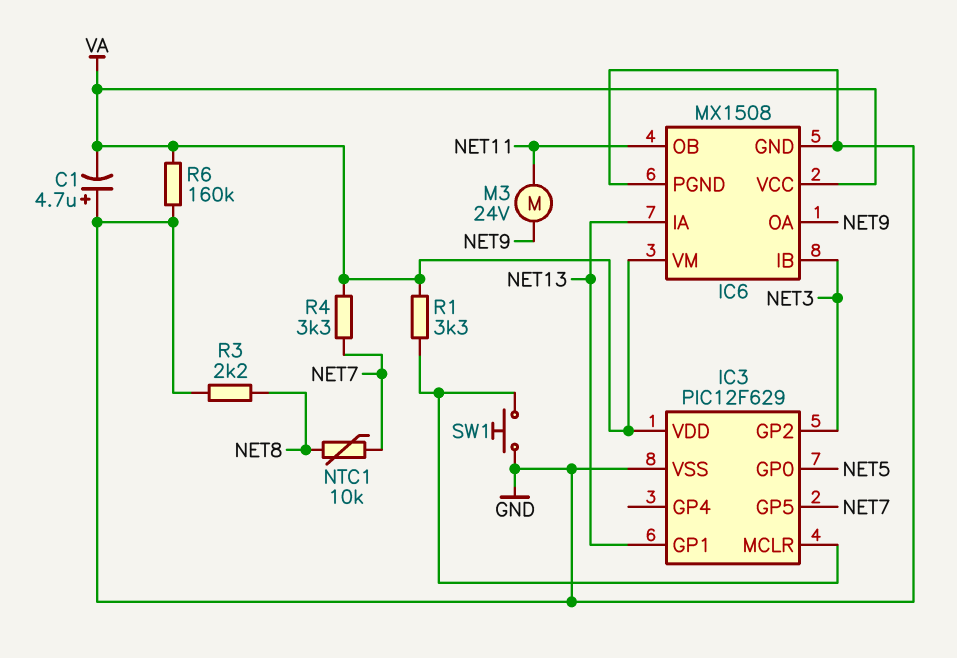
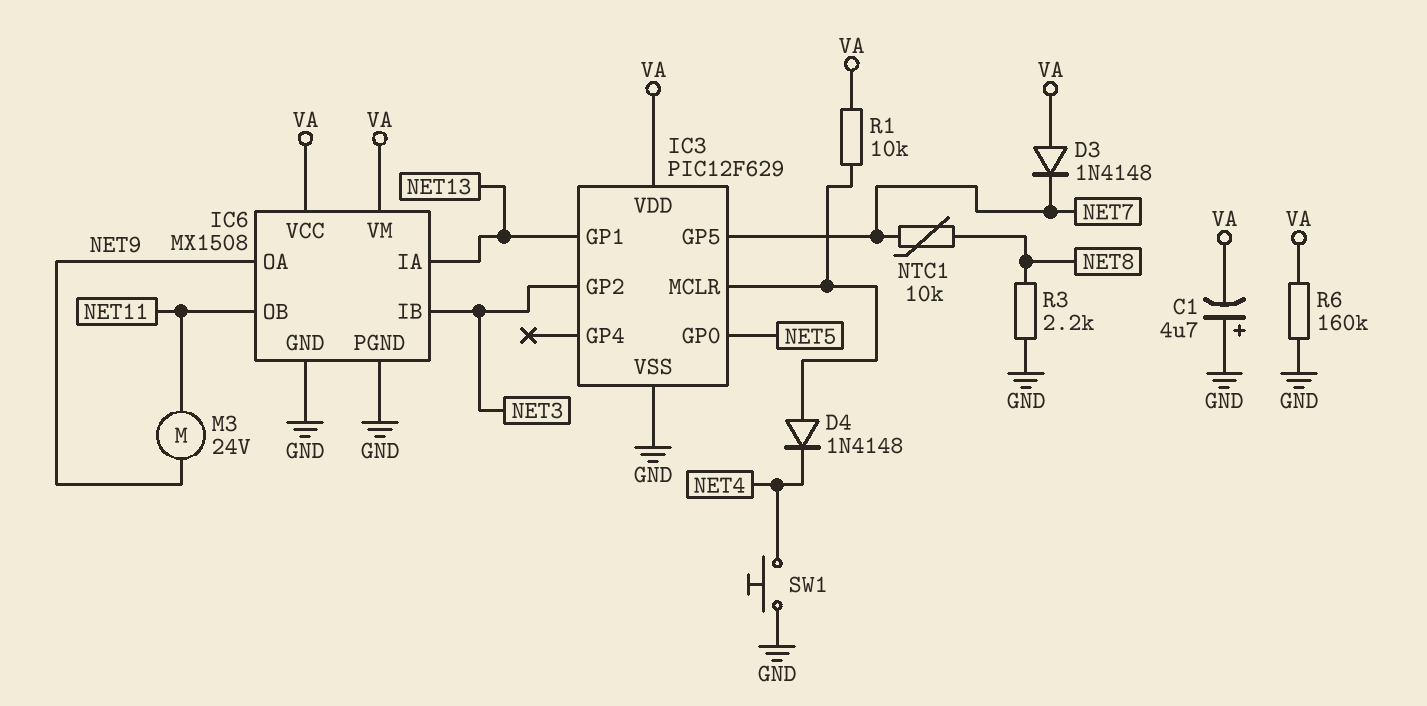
D3: none -> diode 1N4148 (A VA, K NET7)
D4: none -> diode 1N4148 (A IC3/MCLR, K NET4)
R1: 3.3k (IC3/MCLR, VA) -> 10k (IC3/MCLR, VA)
R4: 3.3k (NET7, VA) -> none
SW1: button (GND, IC3/MCLR) -> button (GND, NET4)

